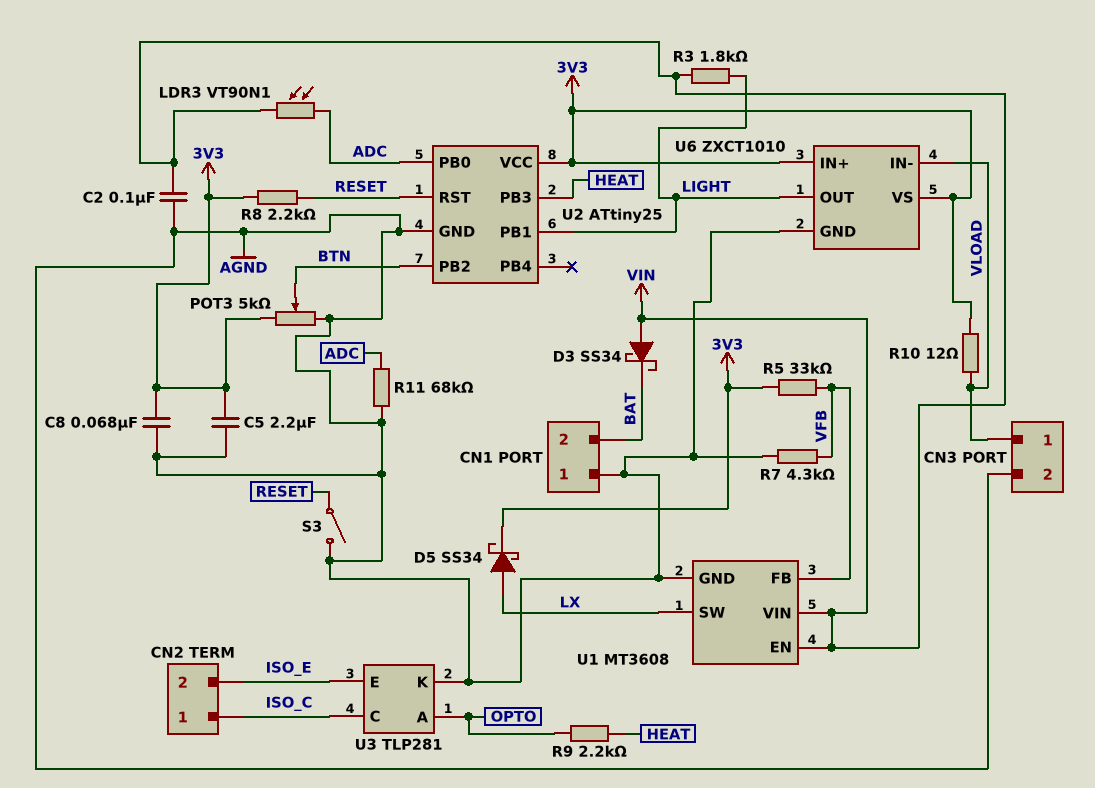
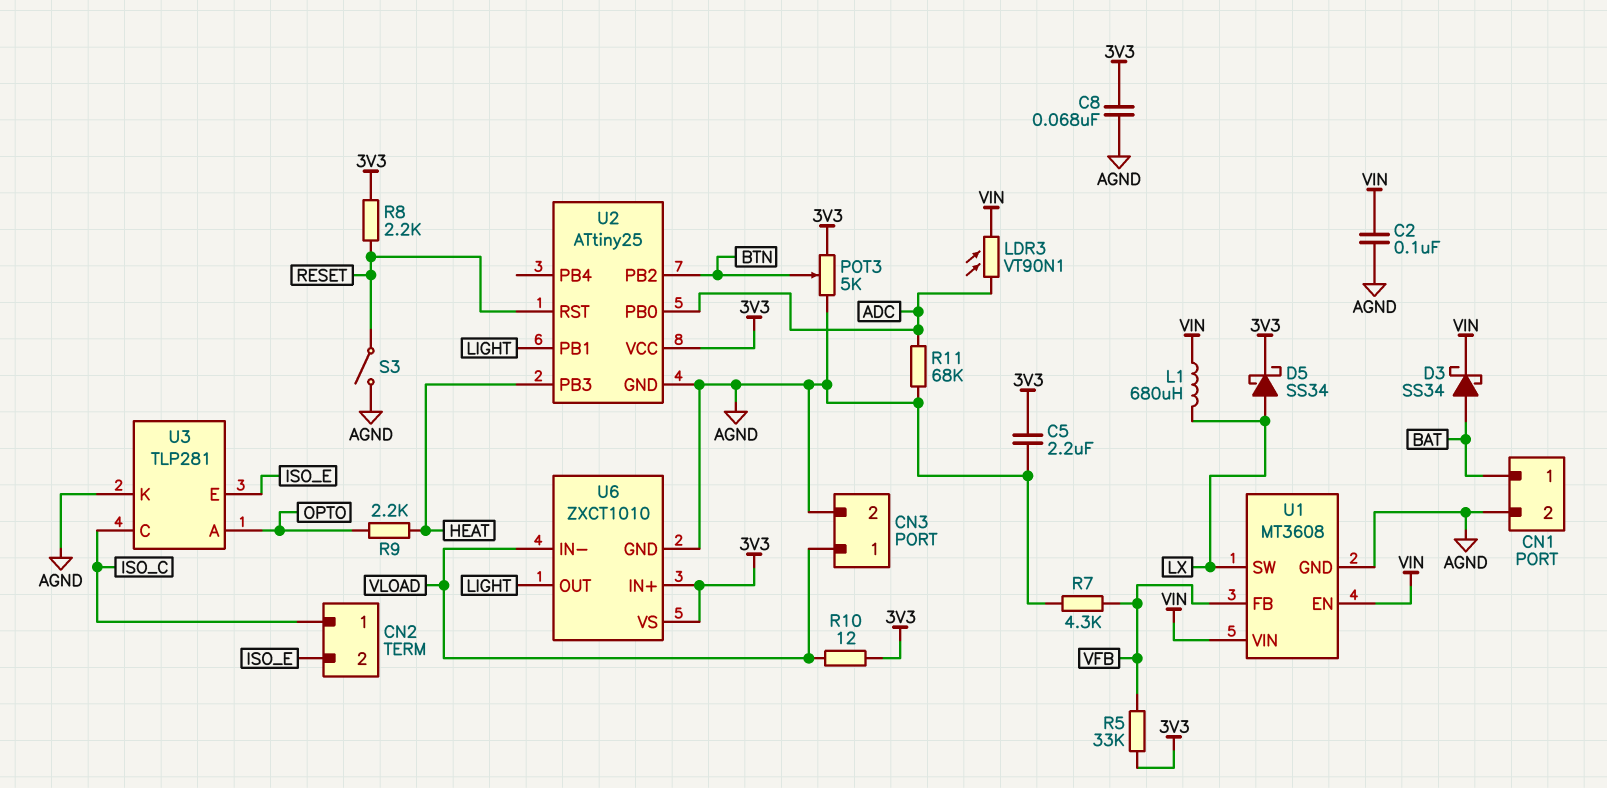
CN1 pin 1: AGND -> BAT
CN1 pin 2: BAT -> AGND
D3: schottky SS34 (A VIN, K BAT) -> schottky SS34 (A BAT, K VIN)
L1: none -> 680uH (LX, VIN)
R3: 1.8k (LIGHT, VIN) -> none

